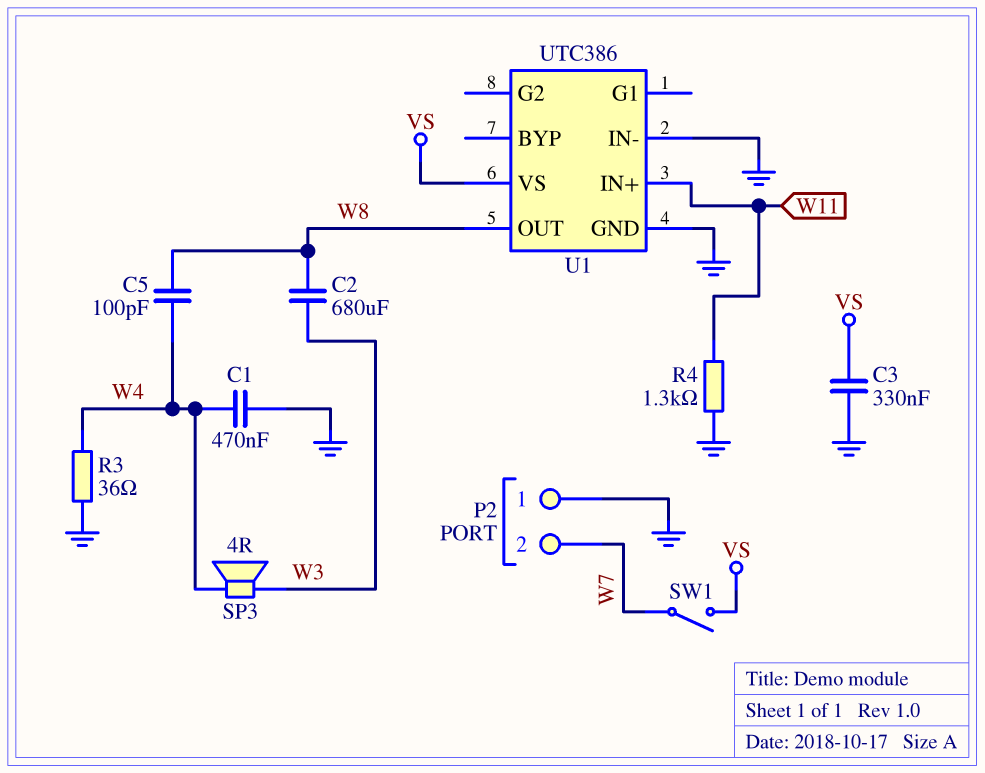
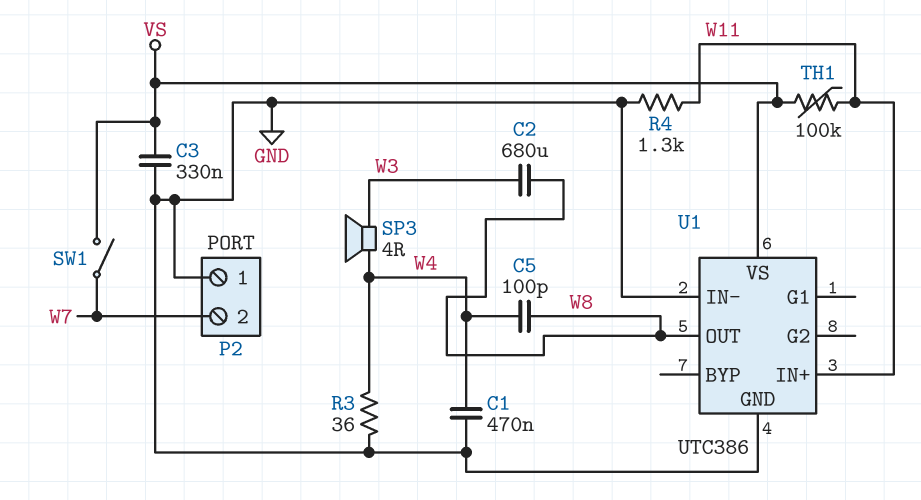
TH1: none -> 100k (VS, W11)

